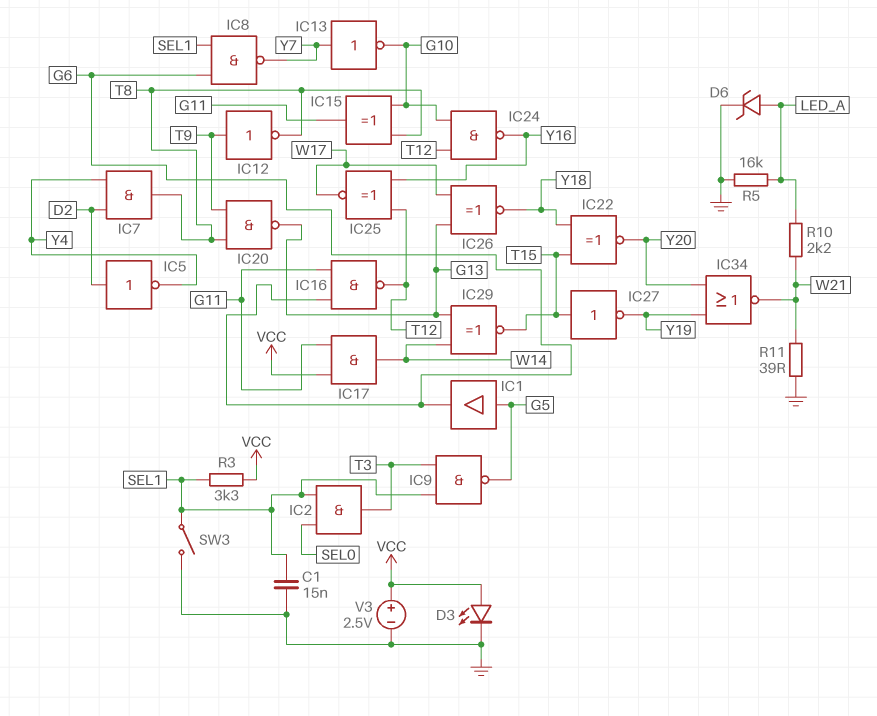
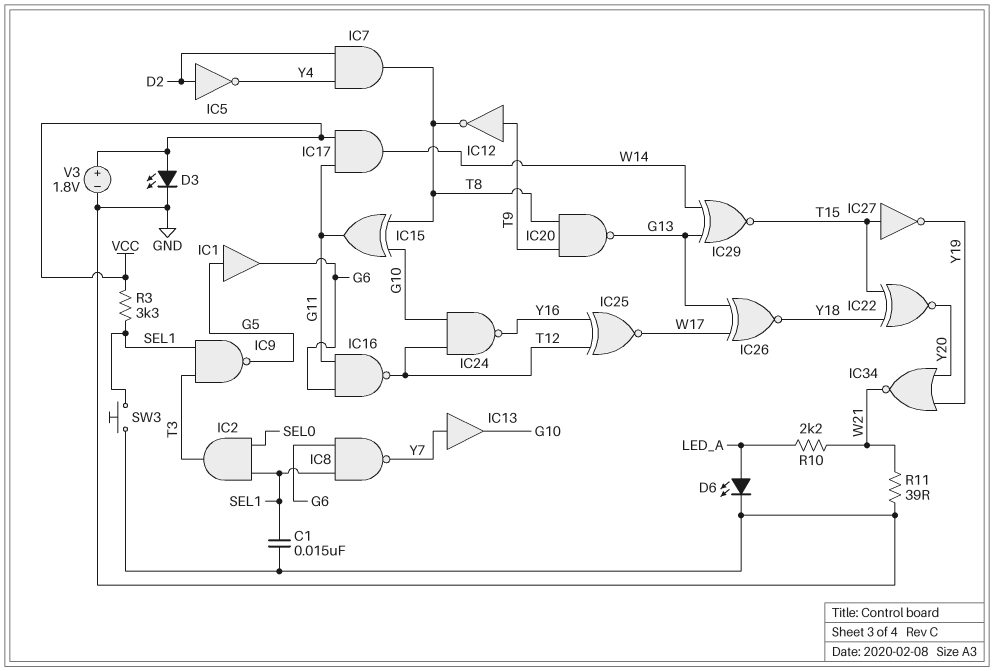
D6: zener (A LED_A, K GND) -> LED (A LED_A, K GND)
IC13: NOT (in Y7, out G10) -> buffer (in Y7, out G10)
R5: 16k (GND, LED_A) -> none
SW3: switch (GND, SEL1) -> button (GND, SEL1)
V3: 2.5V (plus VCC, minus GND) -> 1.8V (plus VCC, minus GND)

